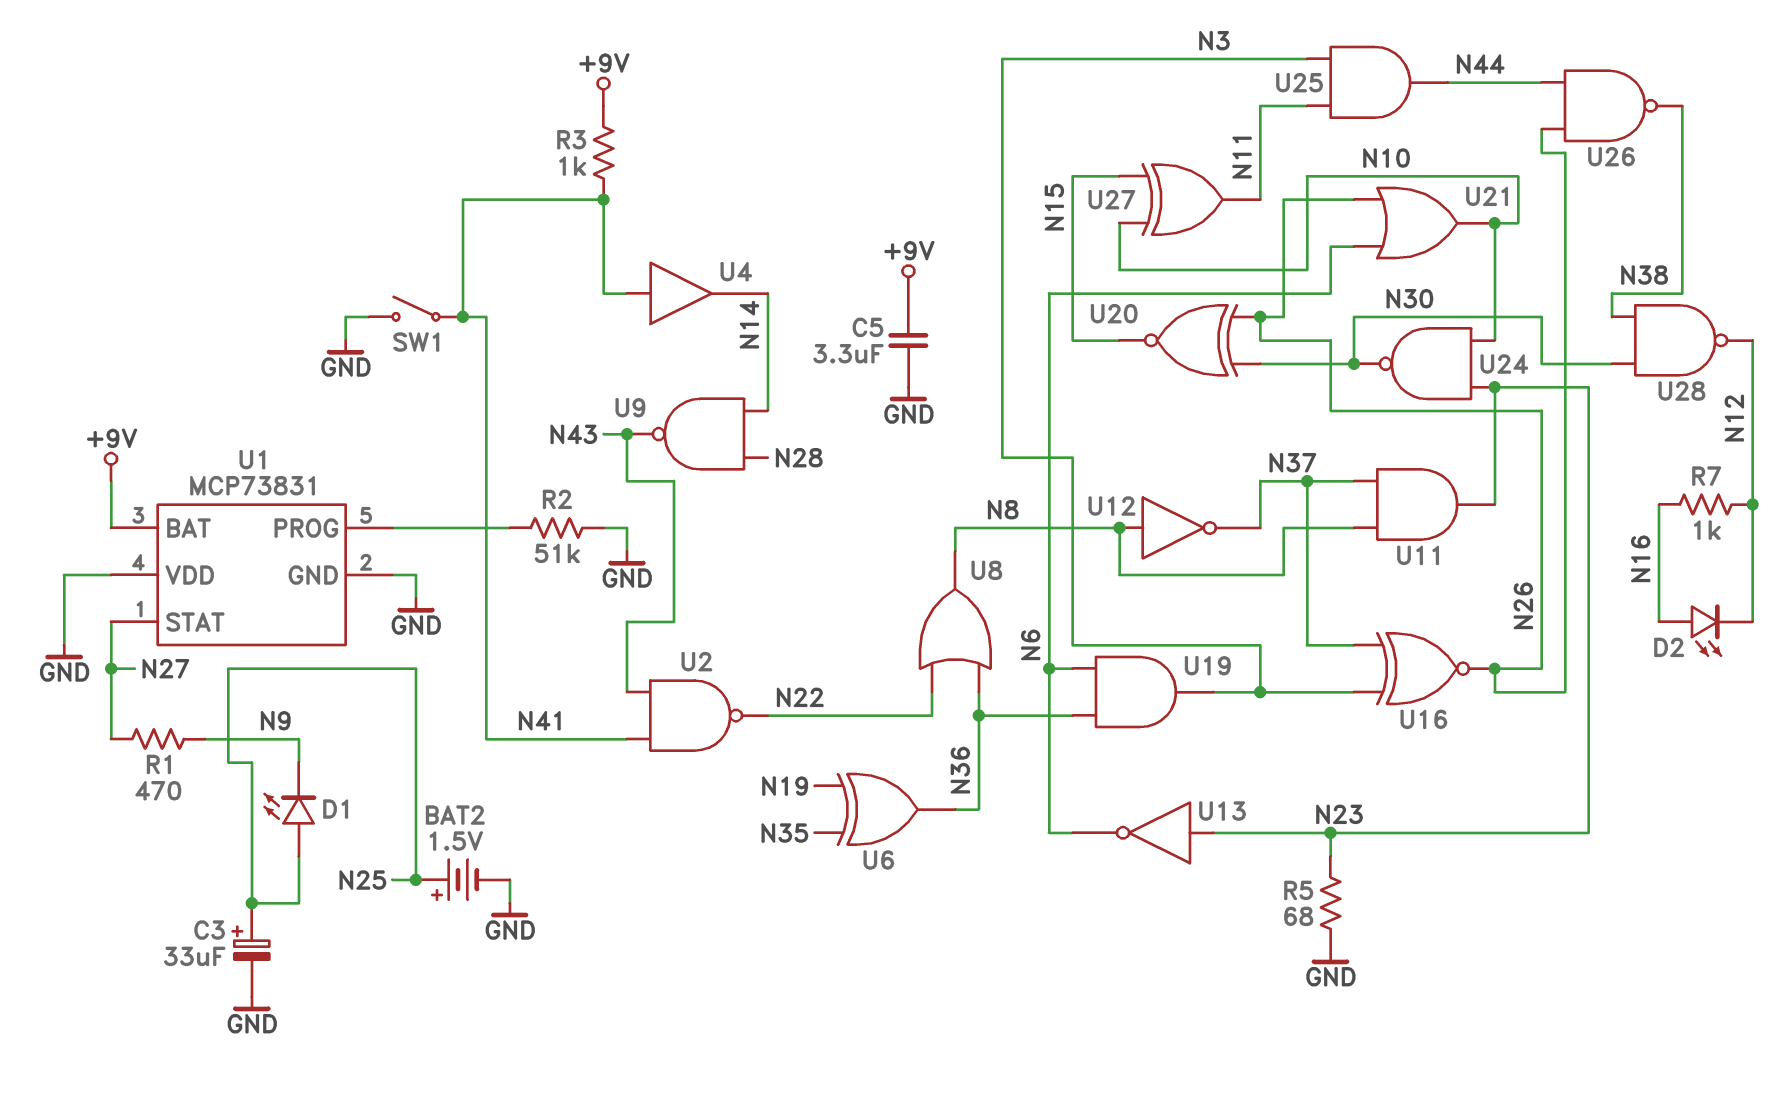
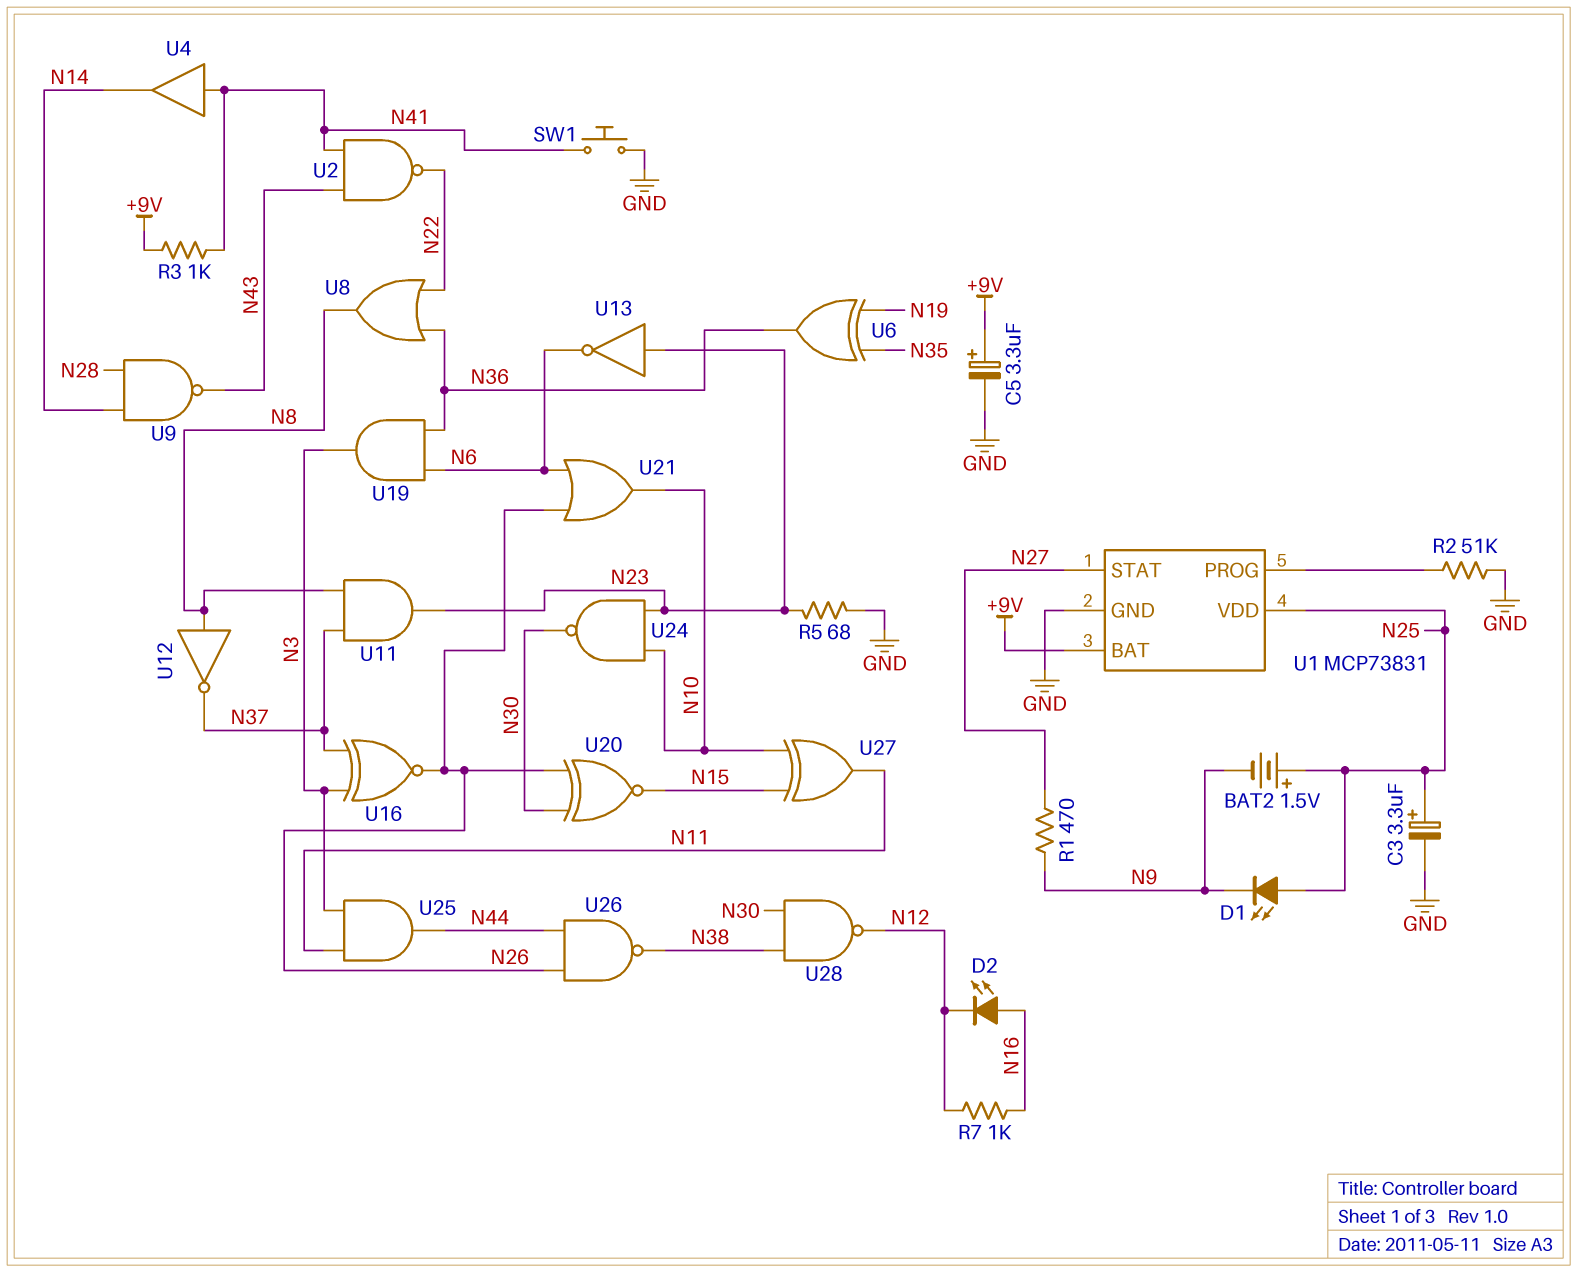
BAT2: 1.5V (plus N25, minus GND) -> 1.5V (plus N25, minus N9)
C3: 33uF (plus N25, minus GND) -> 3.3uF (plus N25, minus GND)
C5: 3.3uF (+9V, GND) -> 3.3uF (plus +9V, minus GND)
SW1: switch (GND, N41) -> button (GND, N41)
U1 pin VDD: GND -> N25

